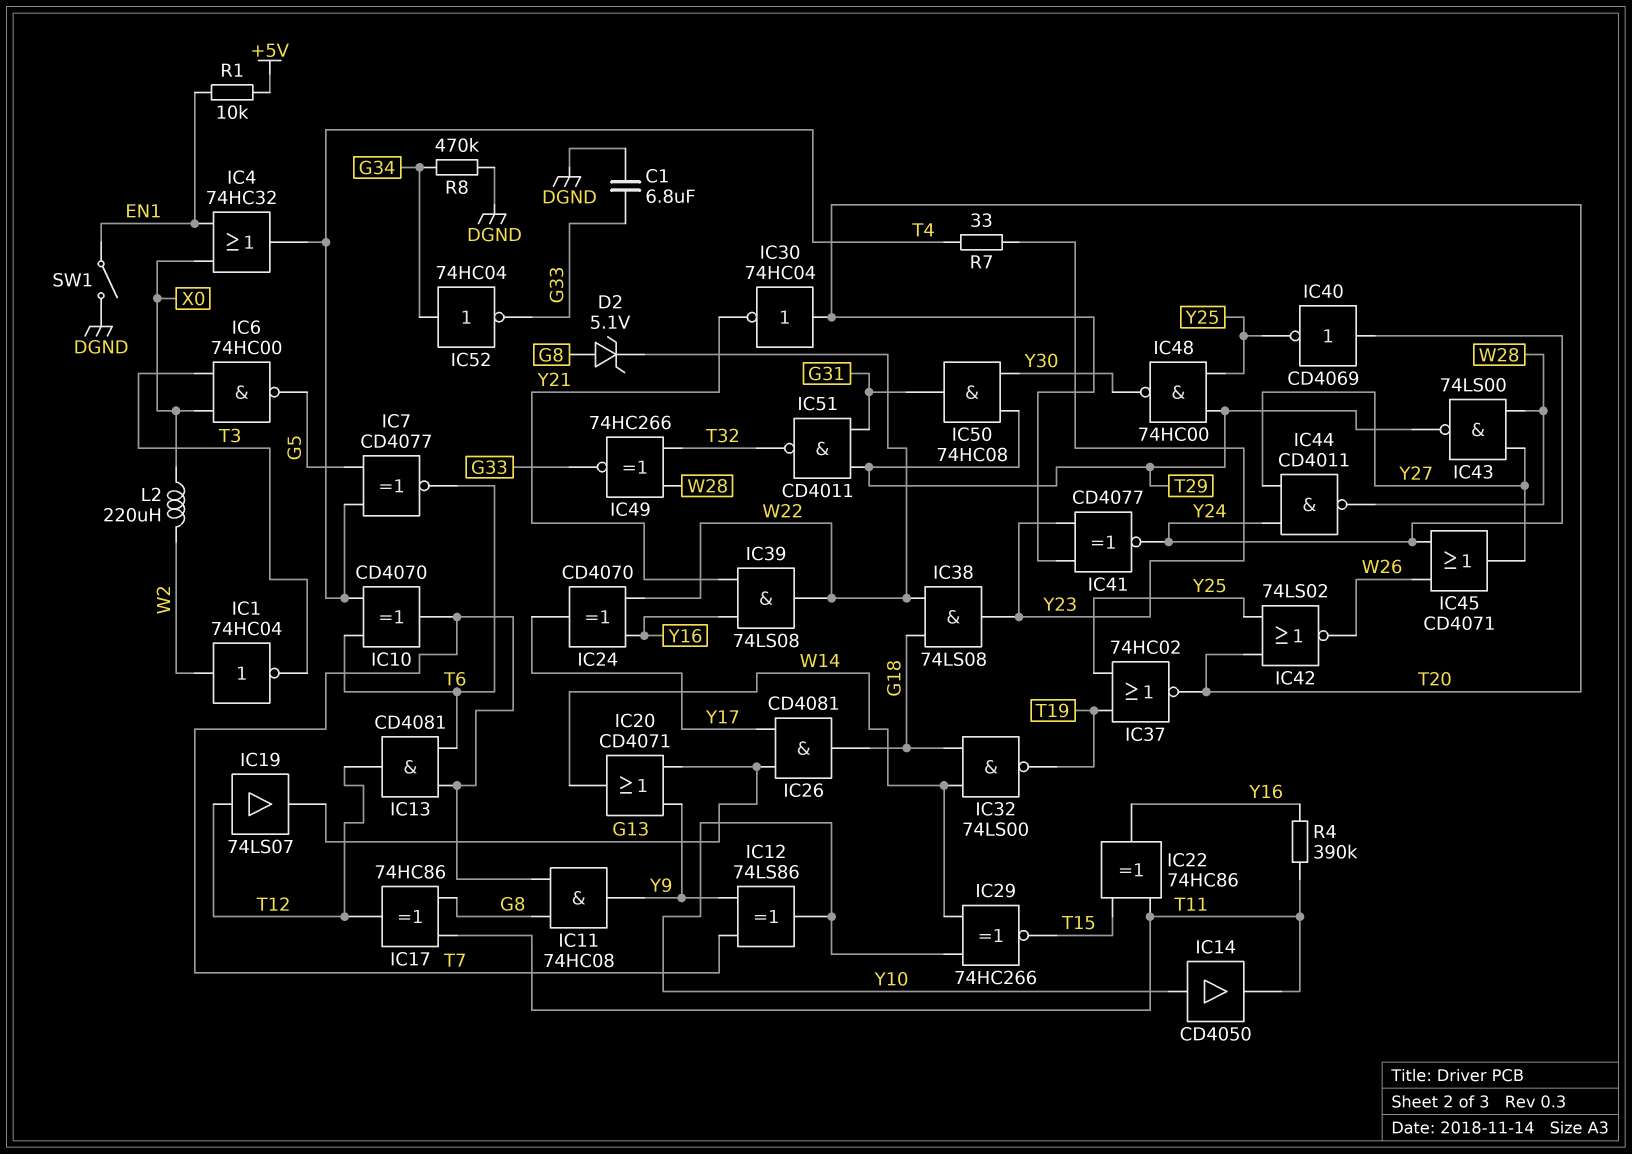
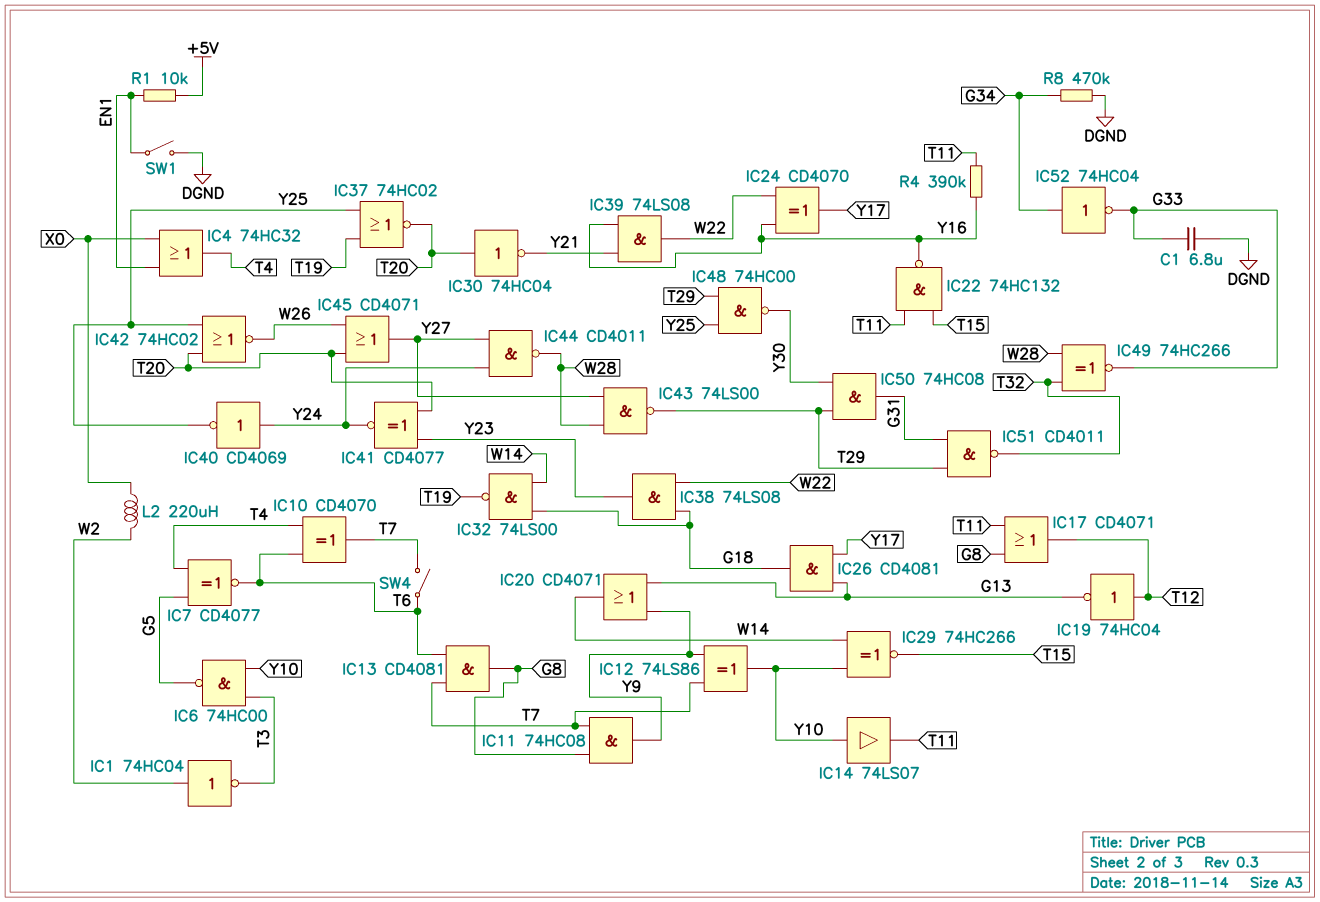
D2: zener 5.1V (A G8, K W22) -> none
IC6: NAND 74HC00 (in T3, in X0, out G5) -> NAND 74HC00 (in T3, in Y10, out G5)
IC13: AND CD4081 (in T6, in T7, out T12) -> AND CD4081 (in T6, in T7, out G8)
IC14: buffer CD4050 (in Y10, out T11) -> buffer 74LS07 (in Y10, out T11)
IC17: XOR 74HC86 (in G8, in T11, out T12) -> OR CD4071 (in G8, in T11, out T12)
IC19: buffer 74LS07 (in T12, out G13) -> NOT 74HC04 (in T12, out G13)
IC22: XOR 74HC86 (in T11, in T15, out Y16) -> NAND 74HC132 (in T11, in T15, out Y16)
IC42: NOR 74LS02 (in T20, in Y25, out W26) -> NOR 74HC02 (in T20, in Y25, out W26)
IC45: OR CD4071 (in W26, in Y24, out Y27) -> OR CD4071 (in T20, in W26, out Y27)
R7: 33 (T4, Y23) -> none
SW4: none -> switch (T6, T7)

